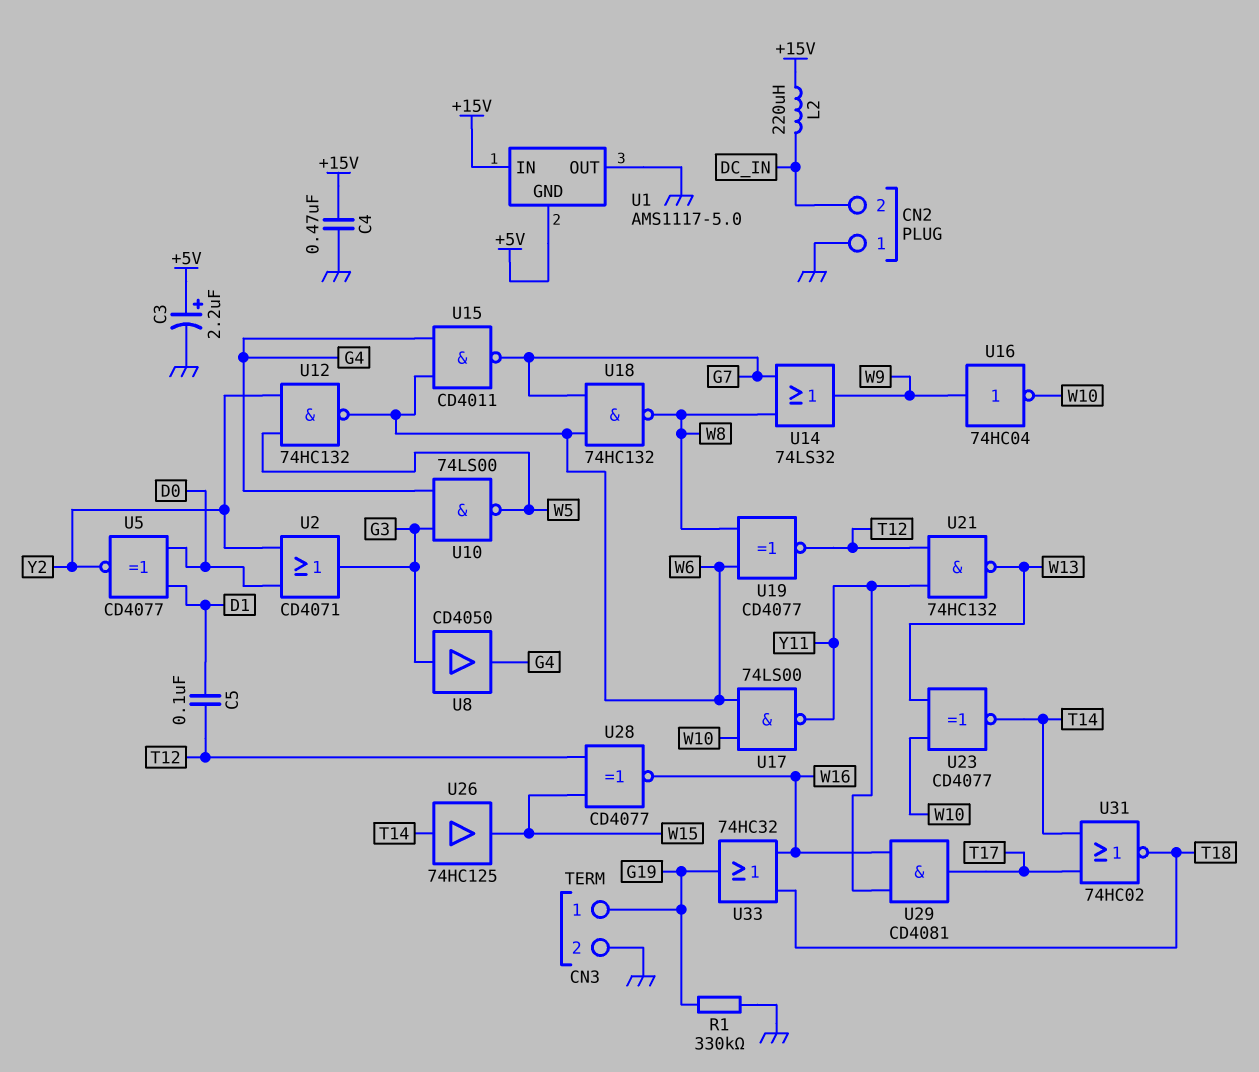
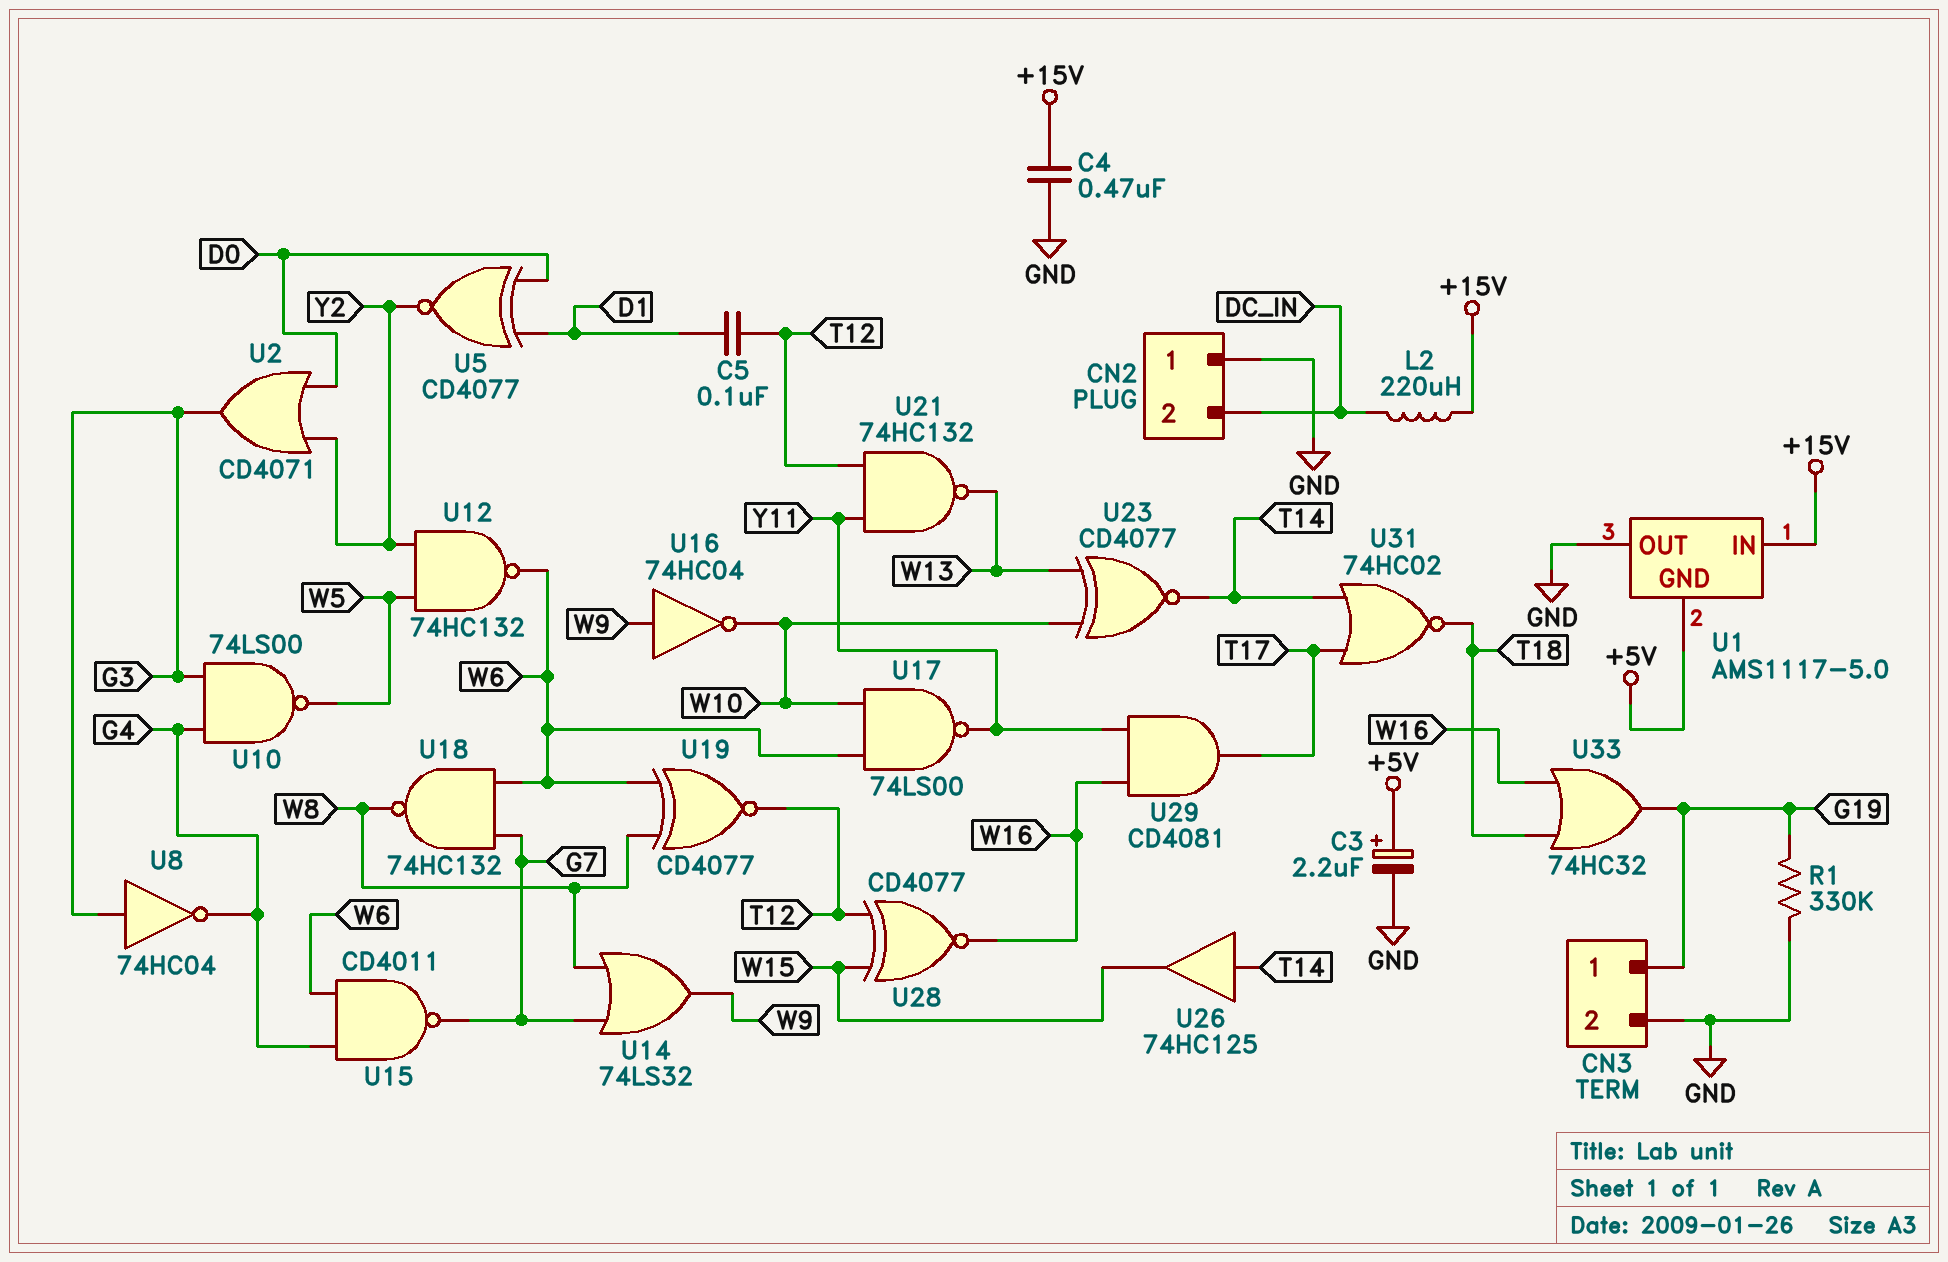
U8: buffer CD4050 (in G3, out G4) -> NOT 74HC04 (in G3, out G4)

